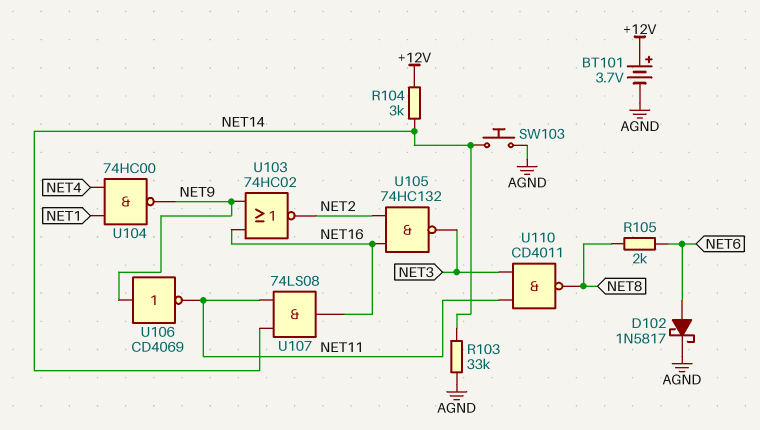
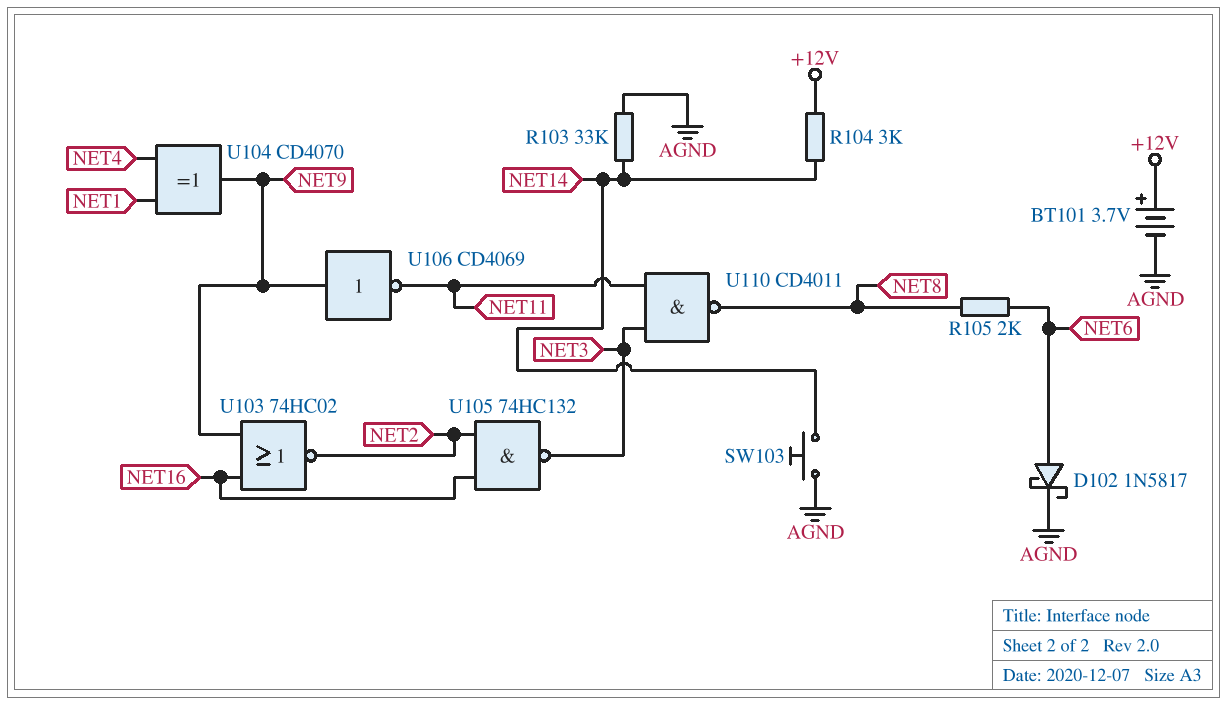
U104: NAND 74HC00 (in NET1, in NET4, out NET9) -> XOR CD4070 (in NET1, in NET4, out NET9)
U107: AND 74LS08 (in NET11, in NET14, out NET16) -> none

